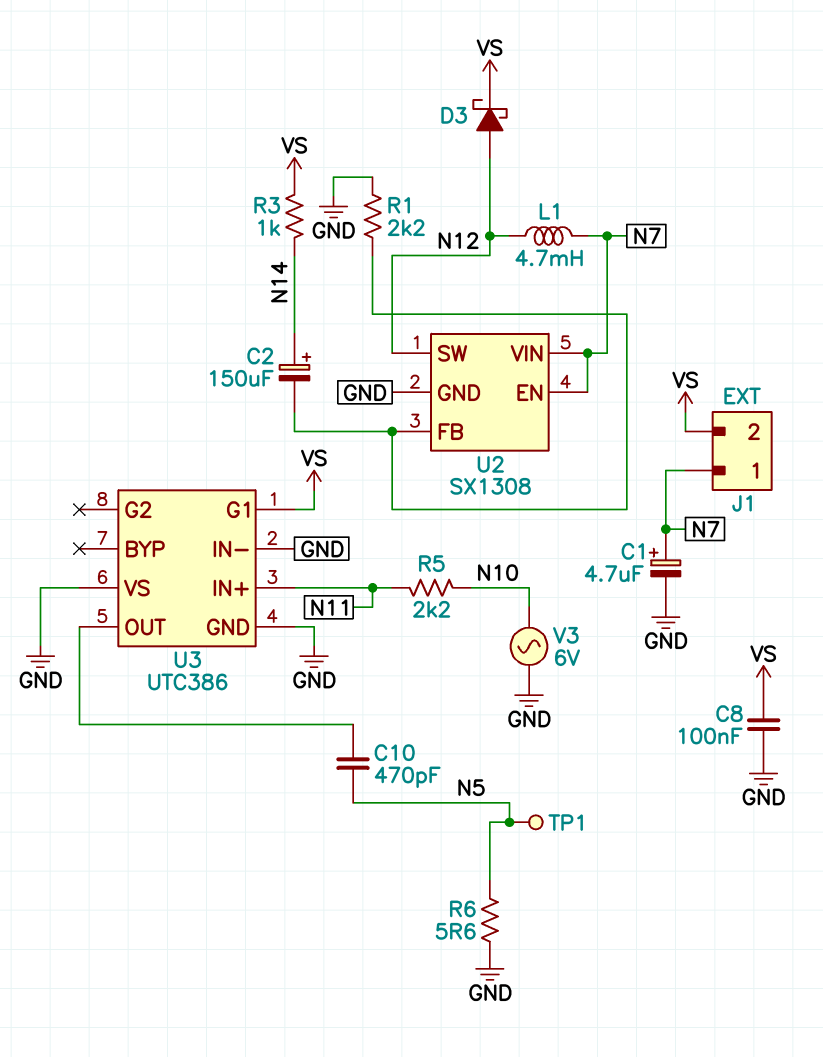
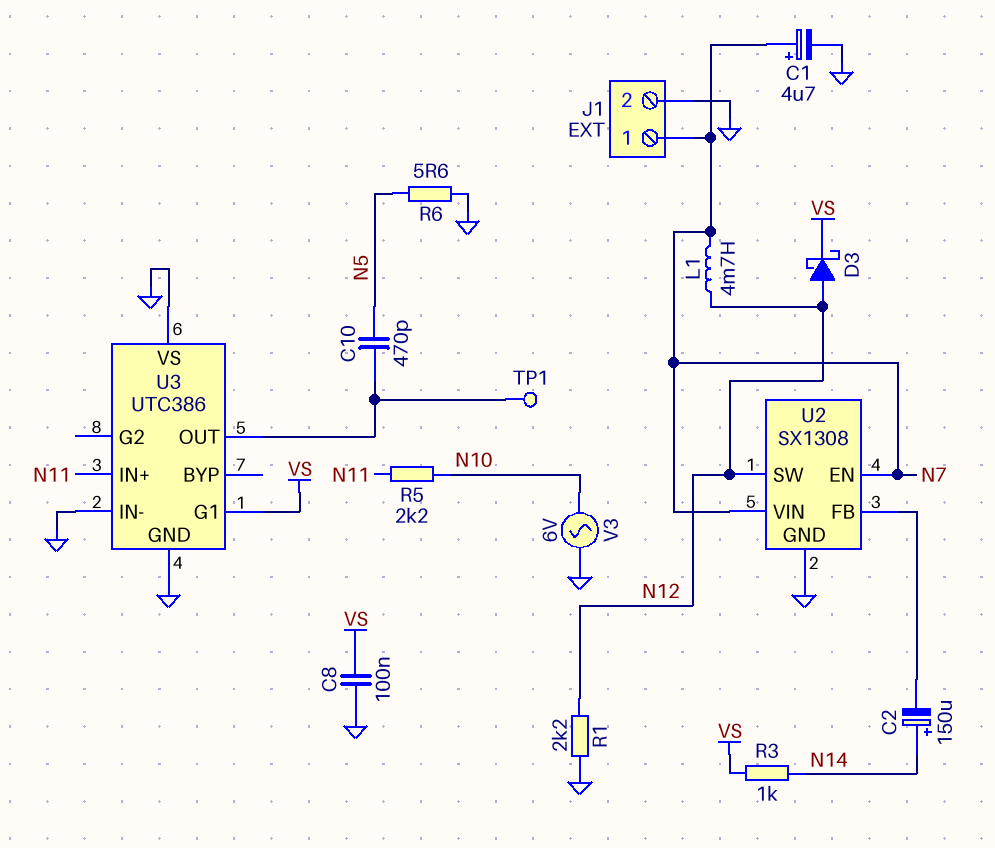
J1 pin 2: VS -> GND
R1: 2.2k (GND, U2/FB) -> 2.2k (GND, N12)
TP1: test point (N5) -> test point (U3/OUT)

